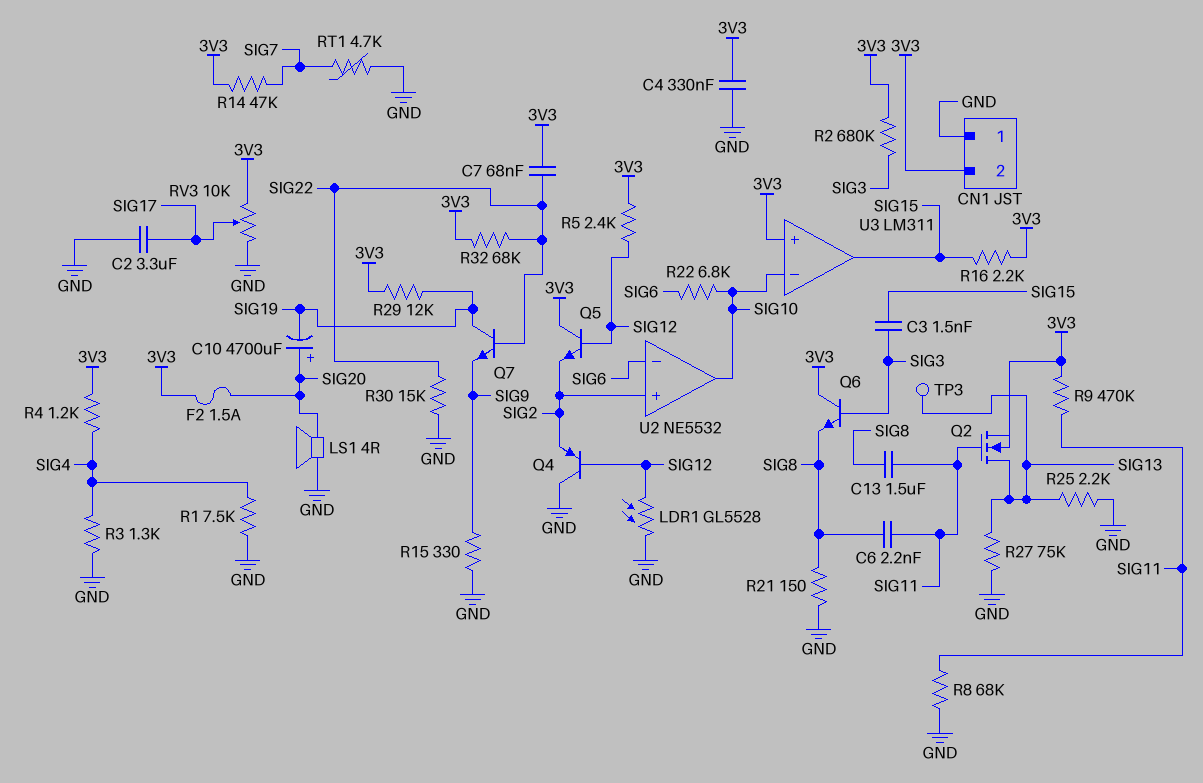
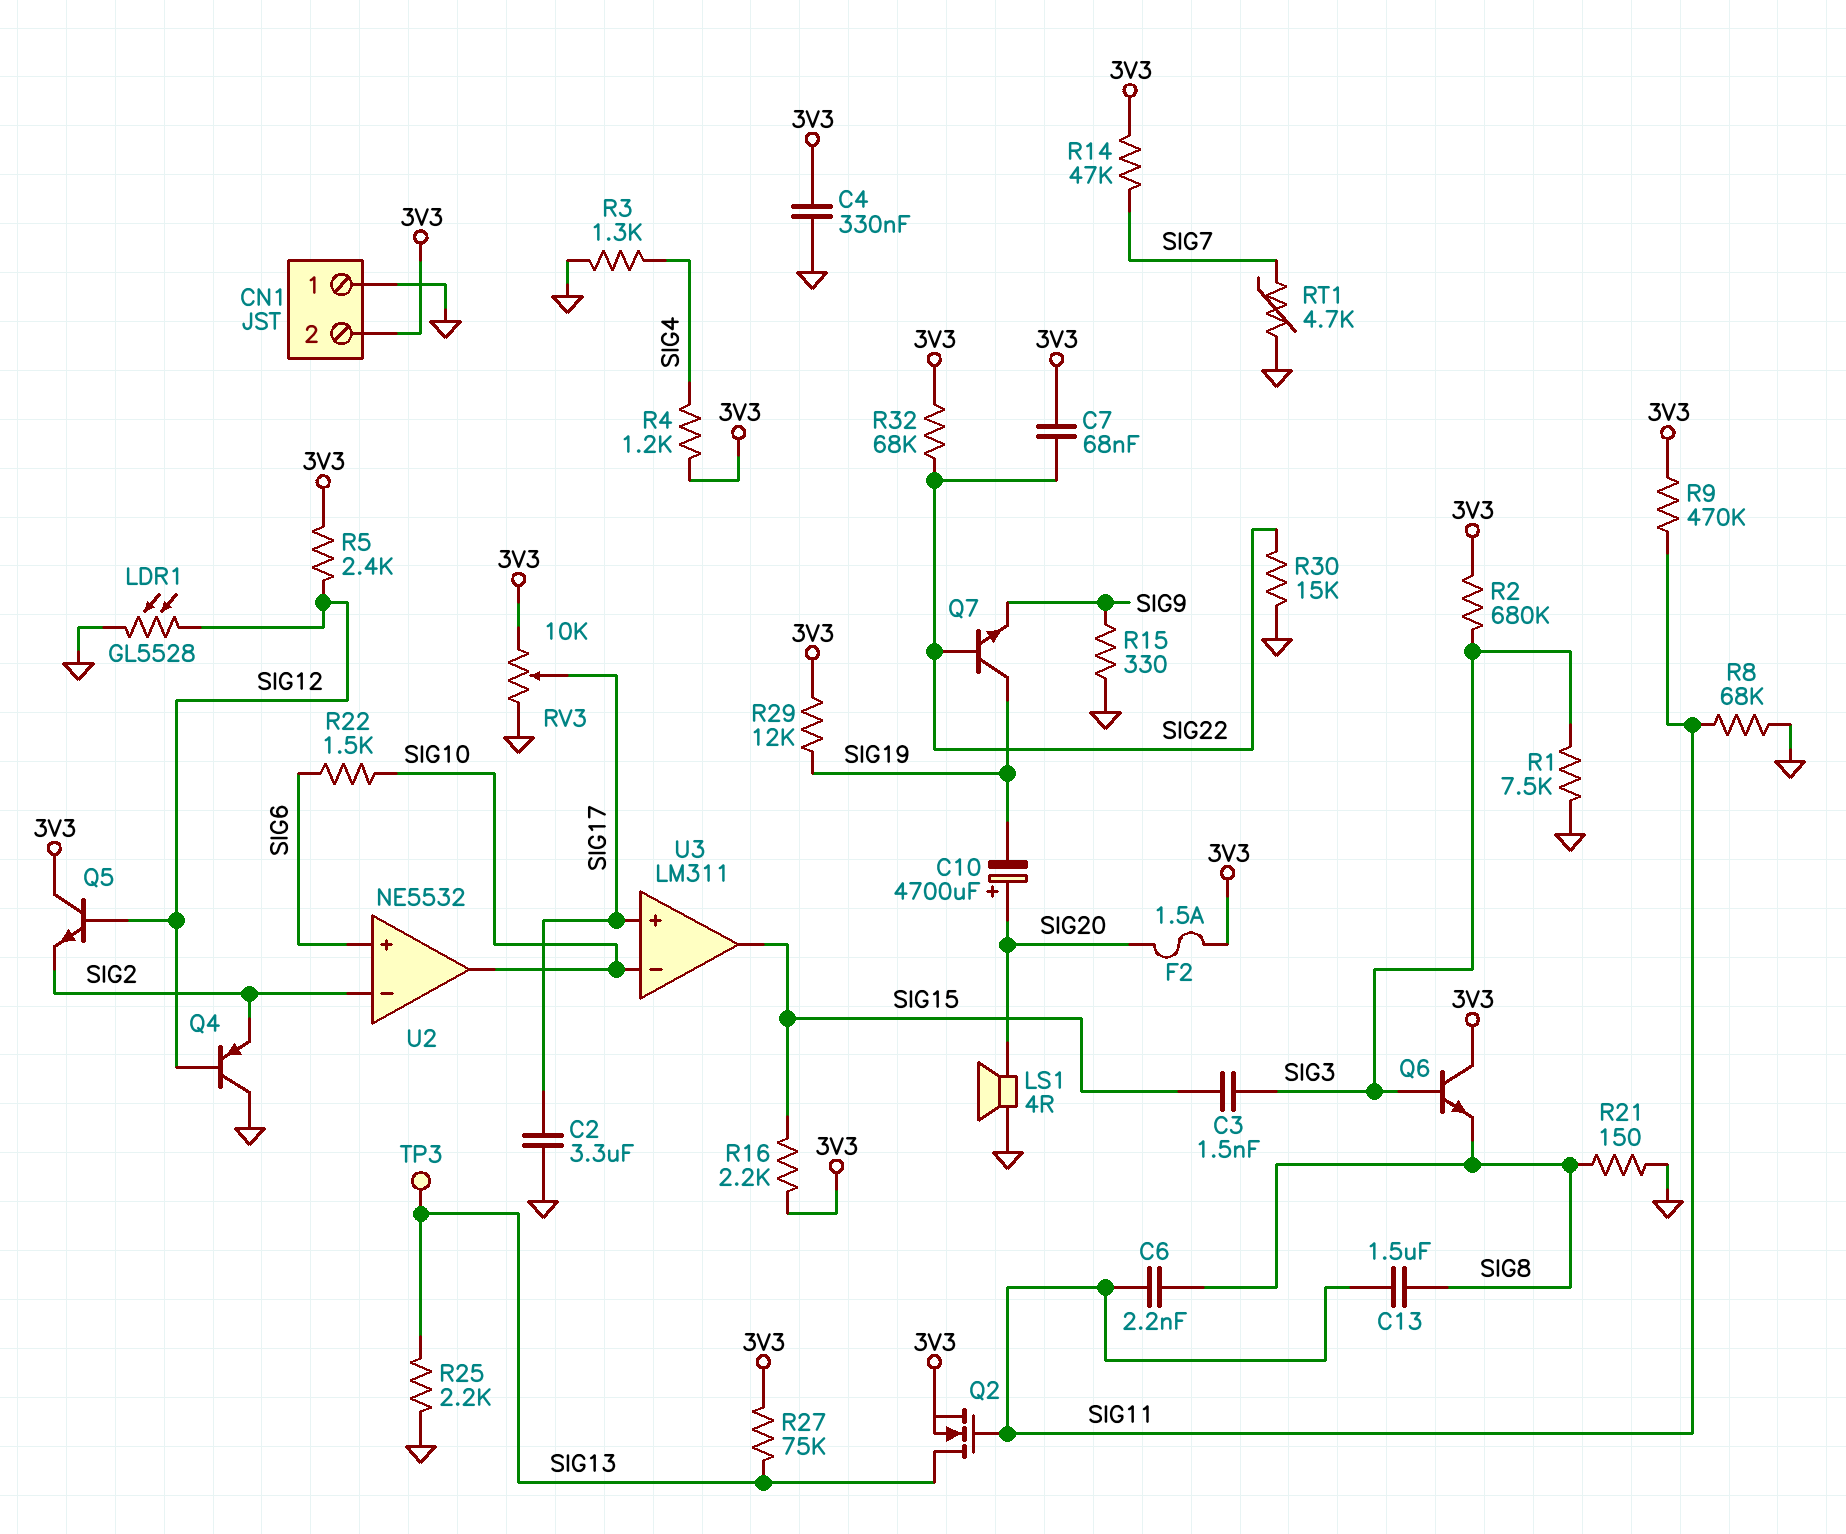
R1: 7.5k (GND, SIG4) -> 7.5k (GND, SIG3)
R22: 6.8k (SIG6, SIG10) -> 1.5k (SIG6, SIG10)
R27: 75k (GND, SIG13) -> 75k (3V3, SIG13)
U2 pin in+: SIG2 -> SIG6
U2 pin in-: SIG6 -> SIG2
U3 pin in+: 3V3 -> SIG17

